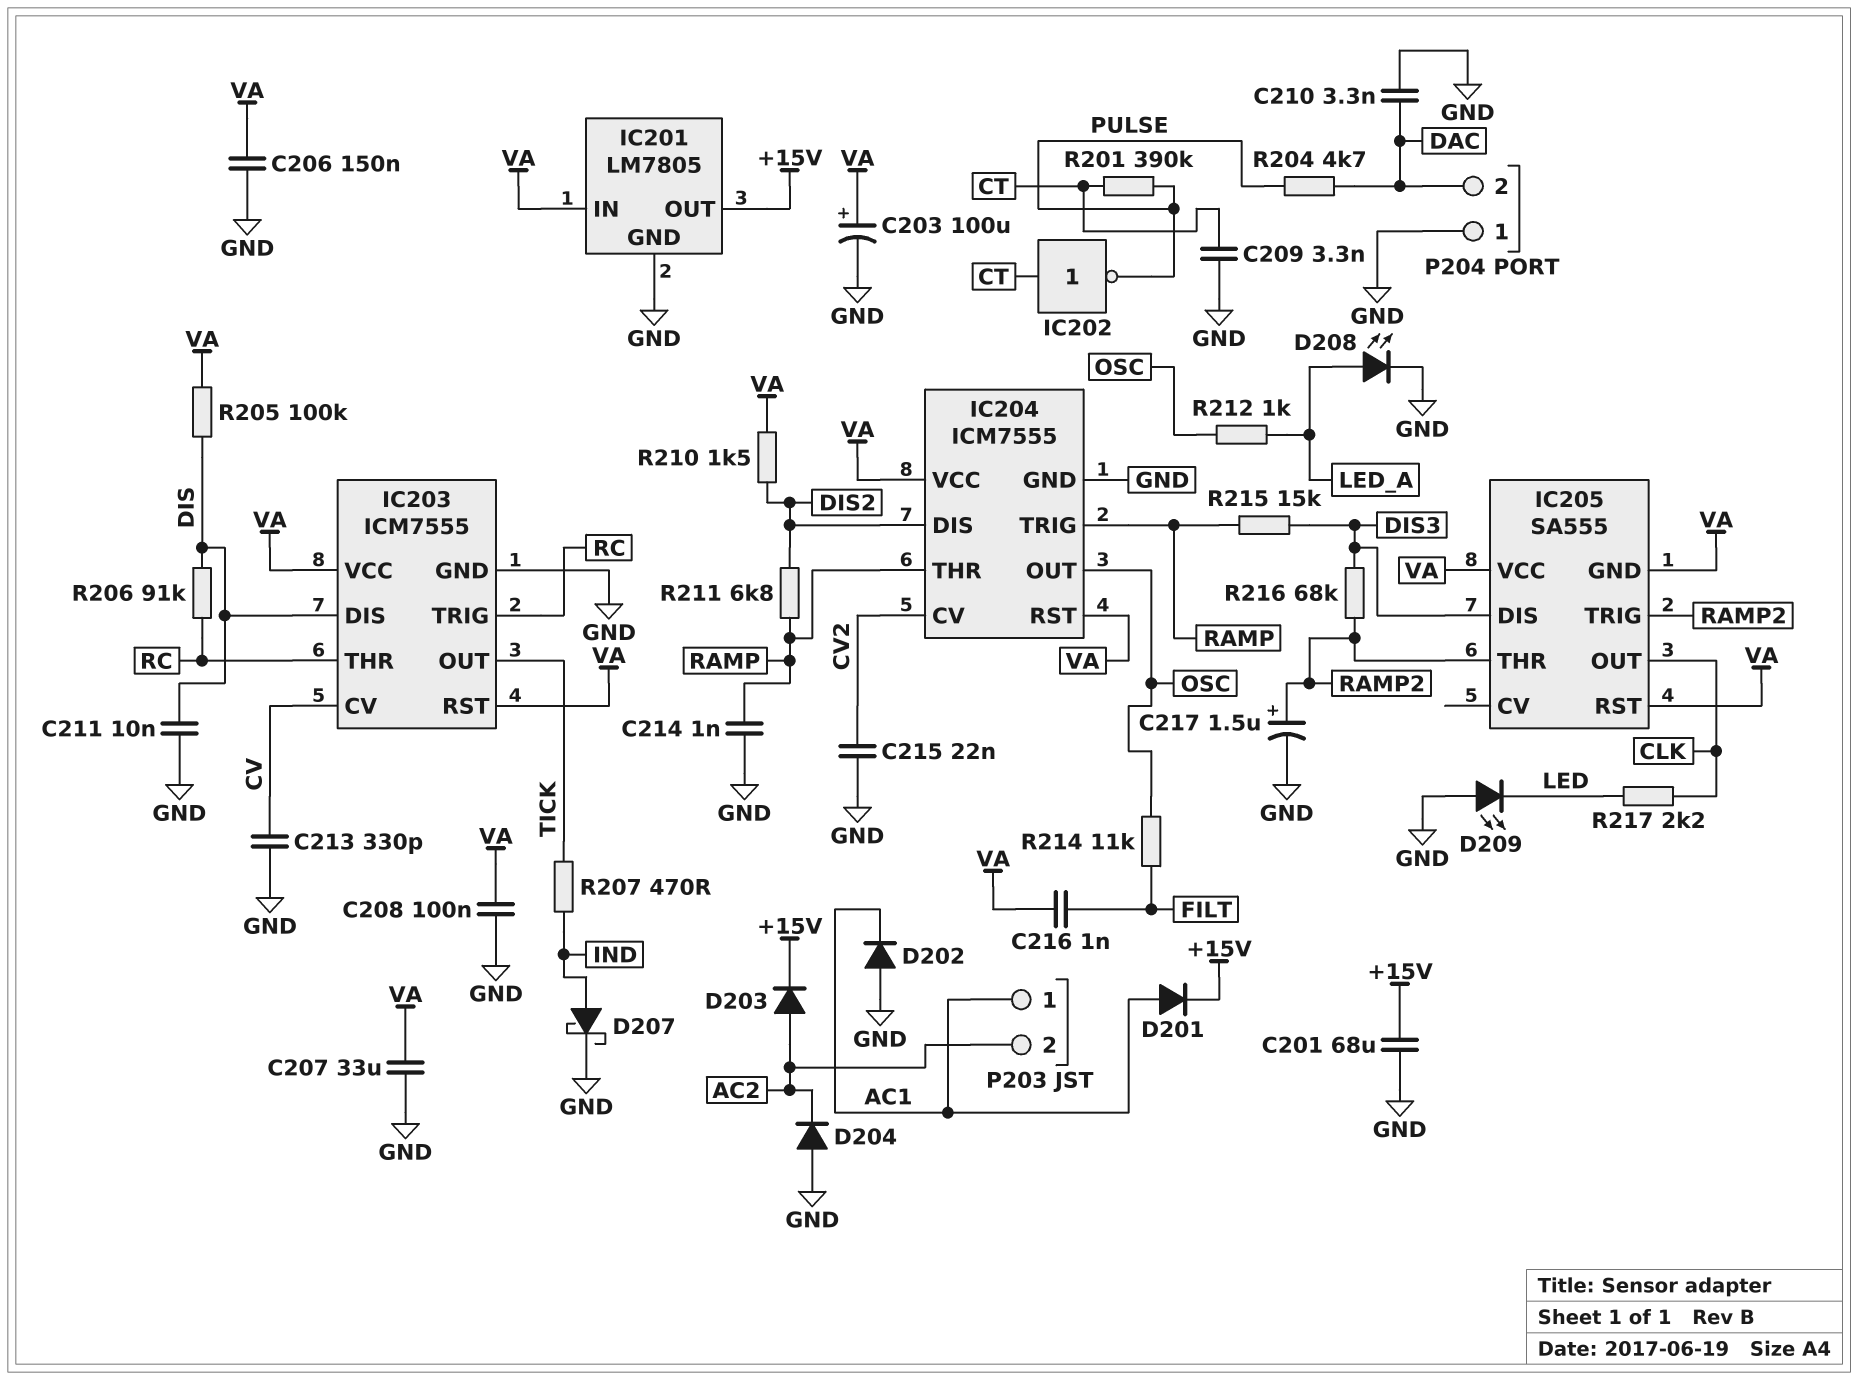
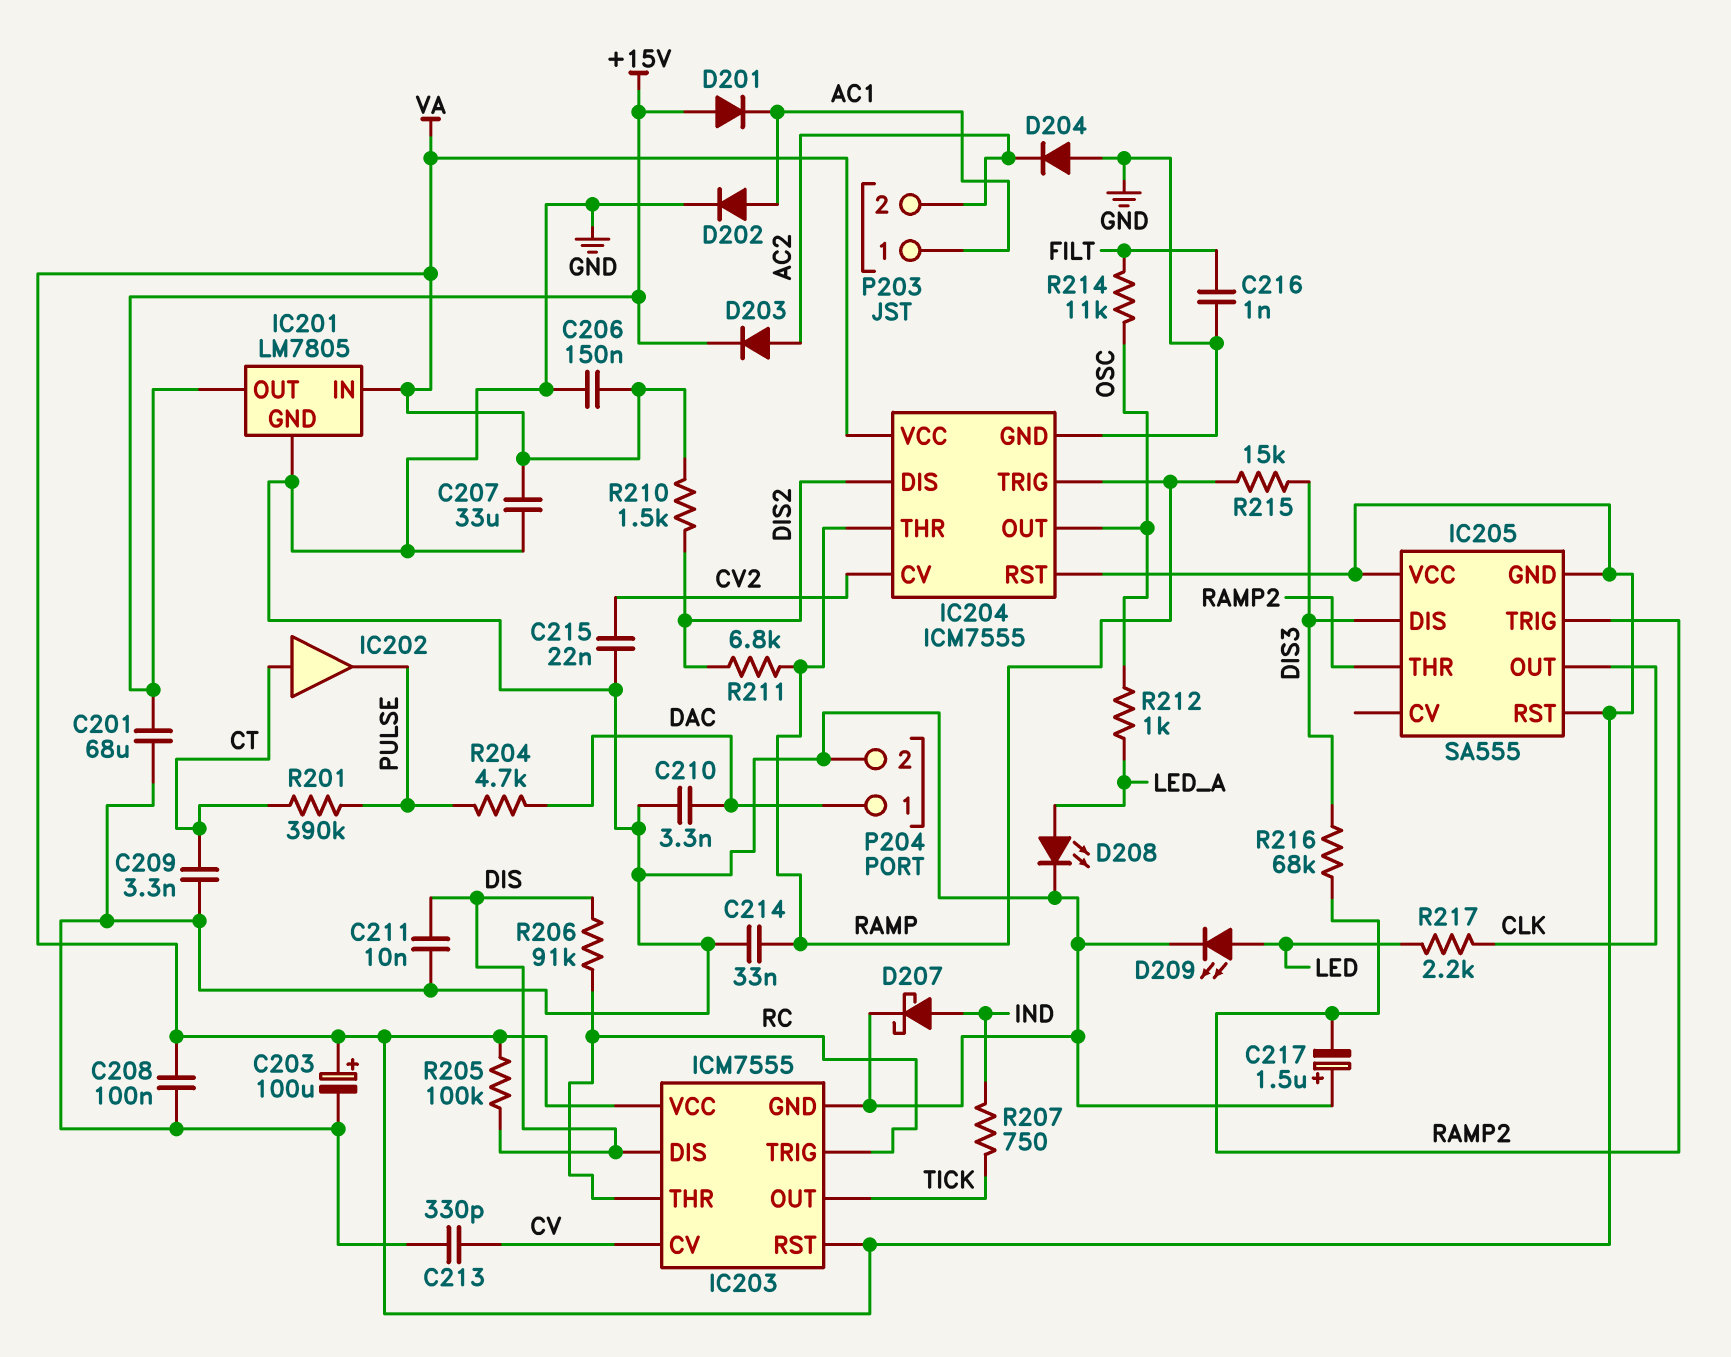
C214: 1nF (GND, RAMP) -> 33nF (GND, RAMP)
C216: 1nF (FILT, VA) -> 1nF (FILT, GND)
C217: 1.5uF (plus RAMP2, minus GND) -> 1.5uF (plus GND, minus RAMP2)
D201: diode (A AC1, K +15V) -> diode (A +15V, K AC1)
D202: diode (A GND, K AC1) -> diode (A AC1, K GND)
D209: LED (A GND, K LED) -> LED (A LED, K GND)
IC202: NOT (in CT, out PULSE) -> buffer (in CT, out PULSE)
P204 pin 1: GND -> DAC
P204 pin 2: DAC -> GND
R207: 470 (IND, TICK) -> 750 (IND, TICK)

